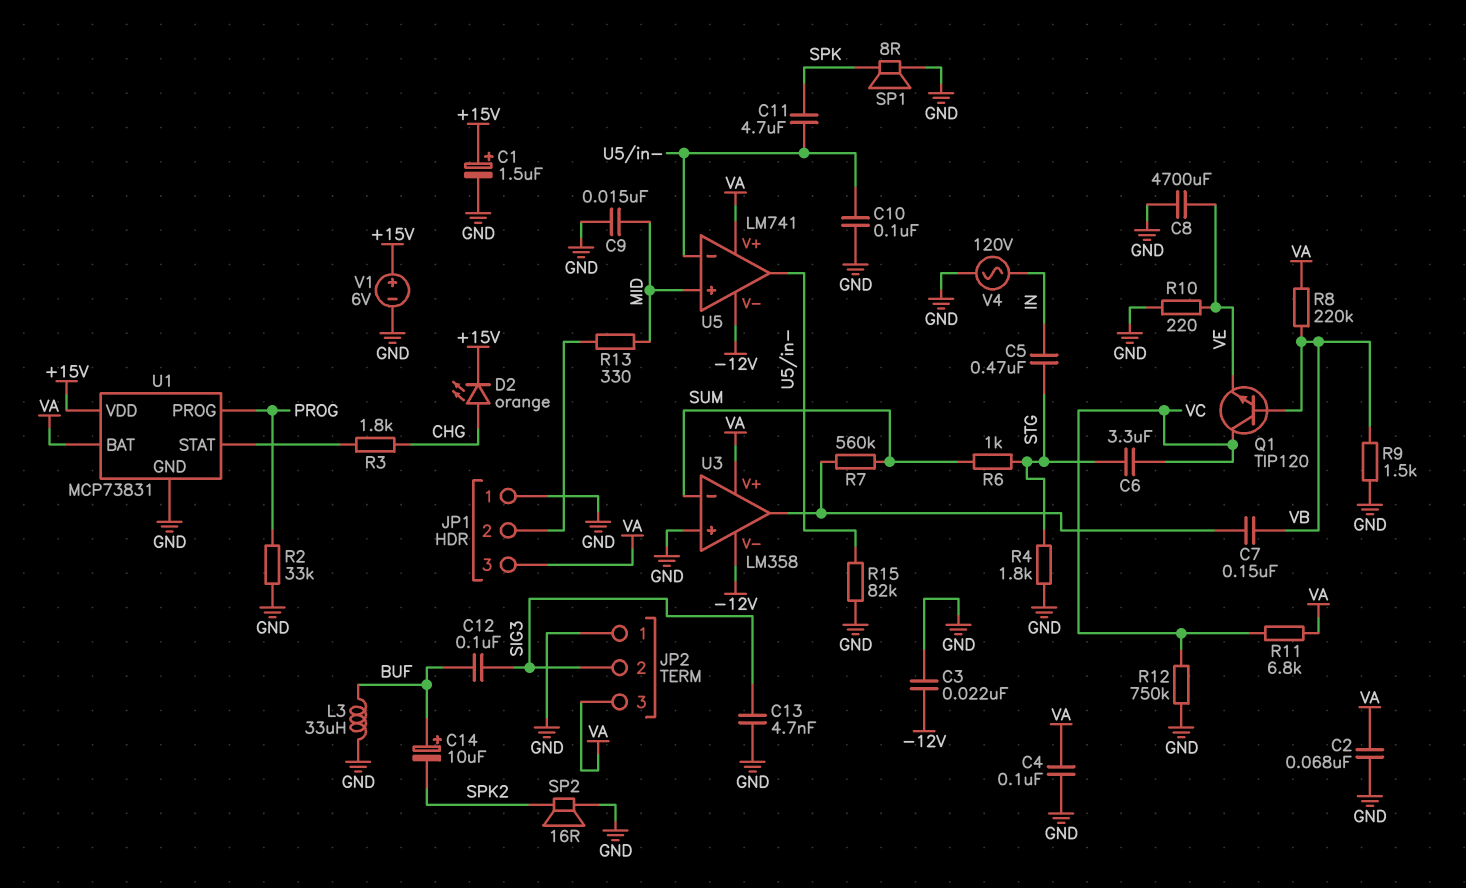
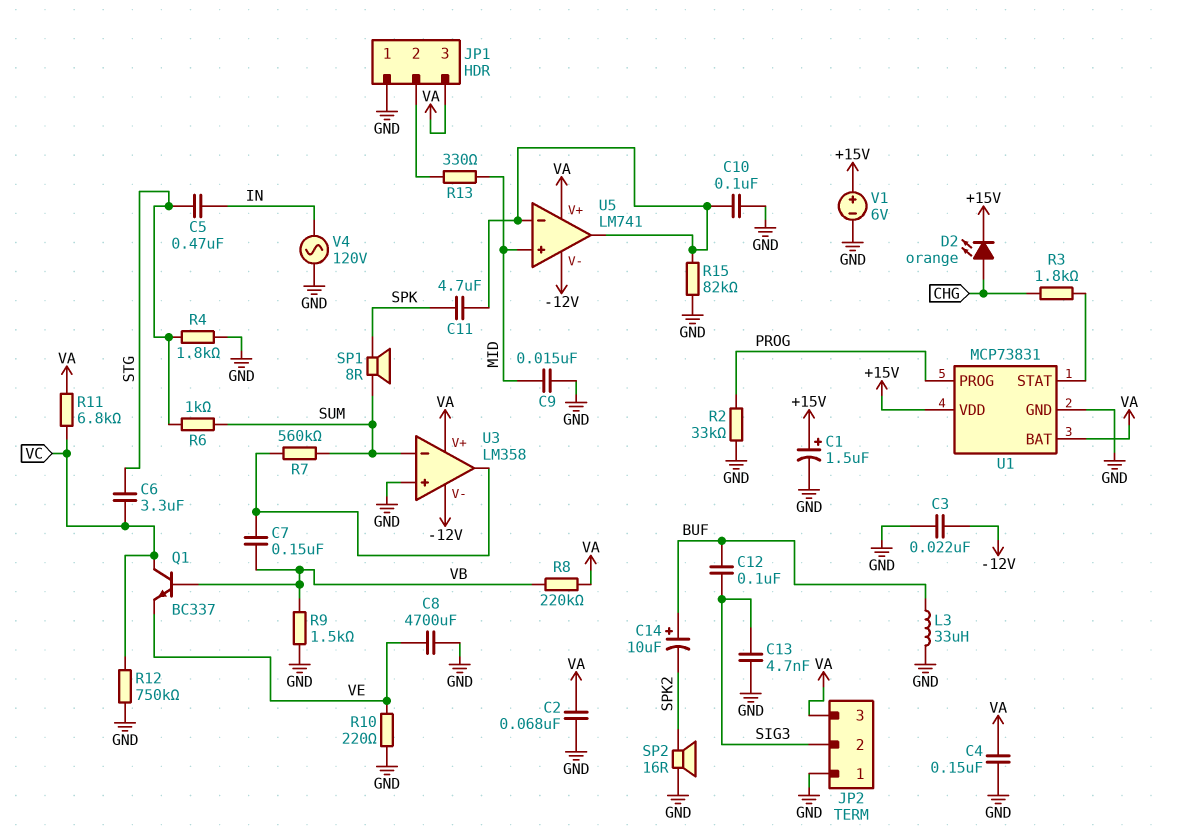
C4: 100nF (GND, VA) -> 150nF (GND, VA)
Q1: NPN TIP120 (B VB, C VC, E VE) -> NPN BC337 (B VB, C VC, E VE)
SP1: speaker 8R (GND, SPK) -> speaker 8R (SPK, SUM)

